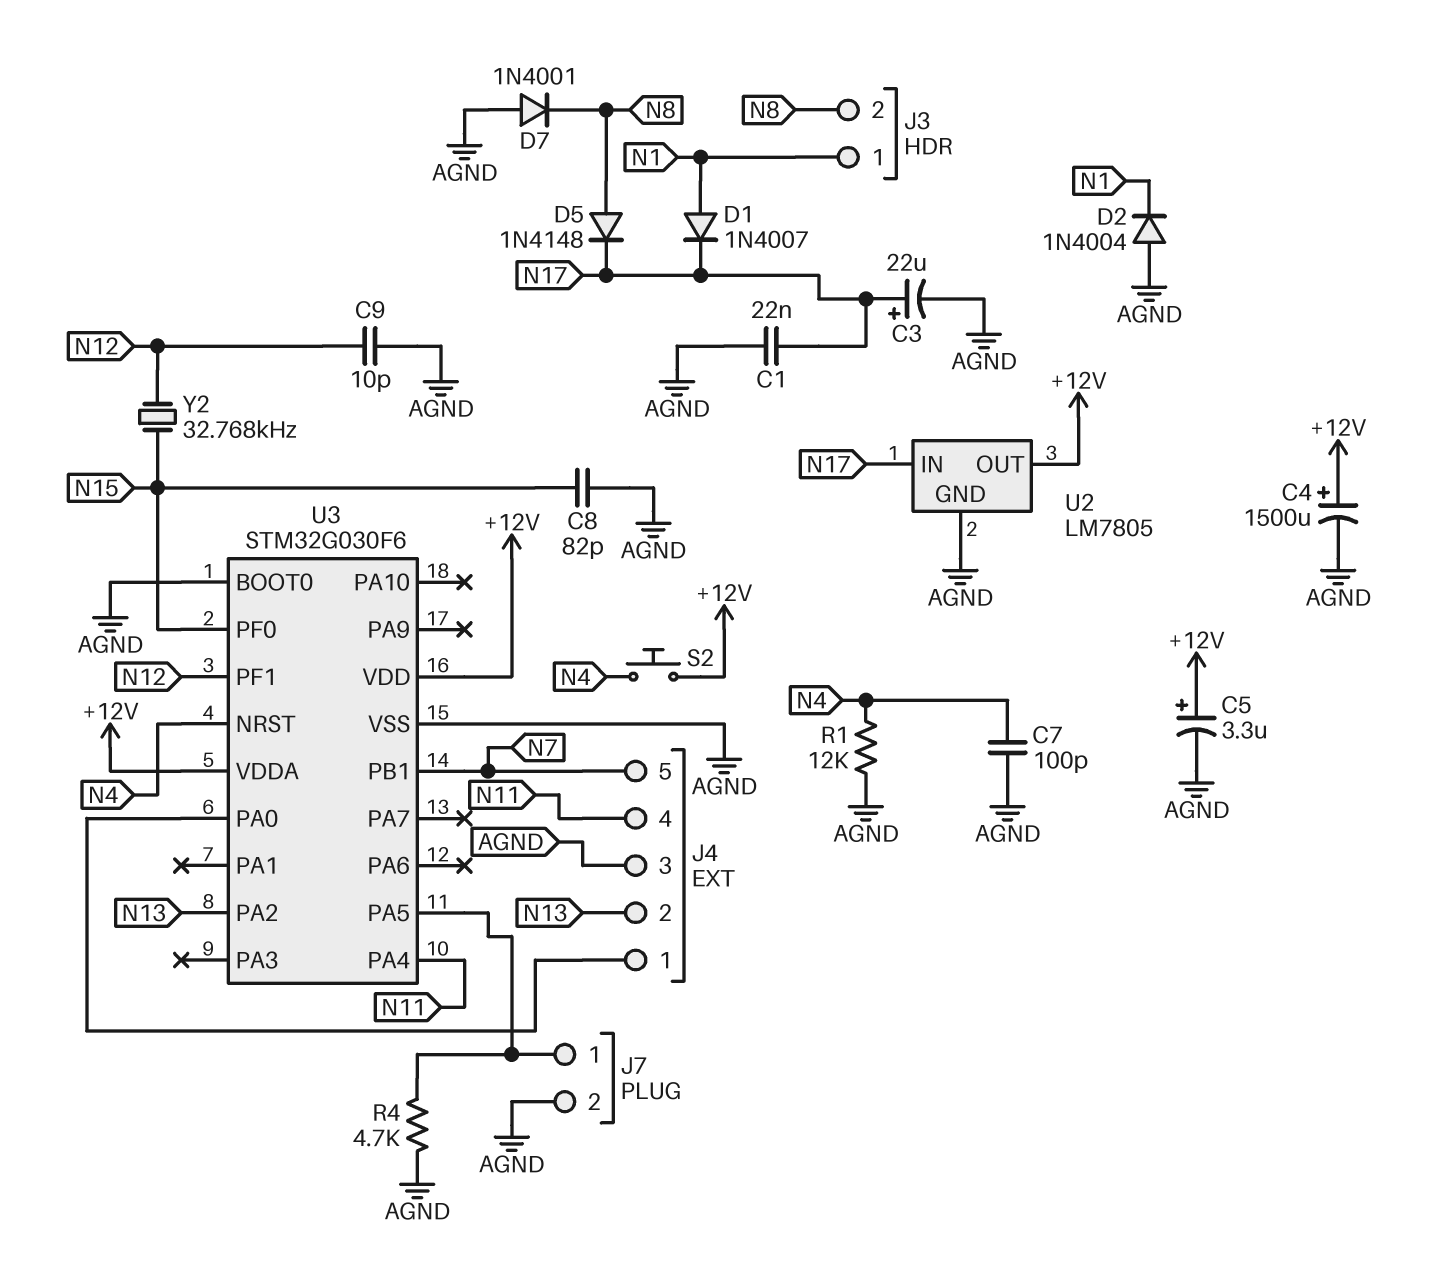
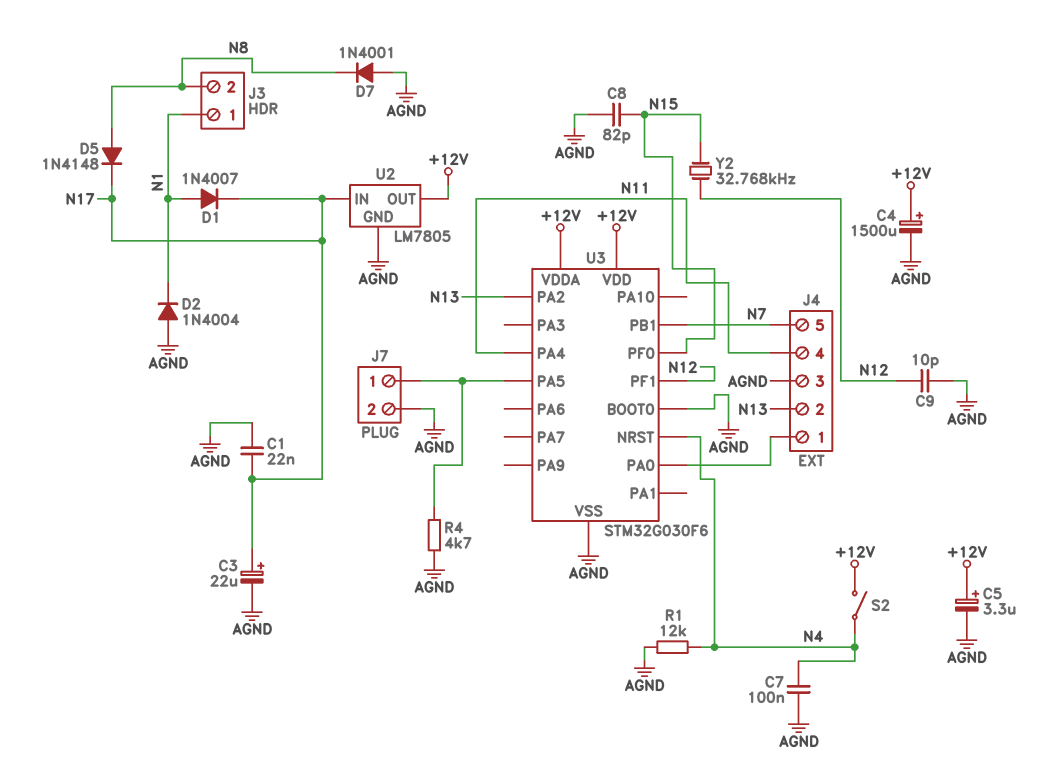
C7: 100pF (AGND, N4) -> 100nF (AGND, N4)
S2: button (+12V, N4) -> switch (+12V, N4)

